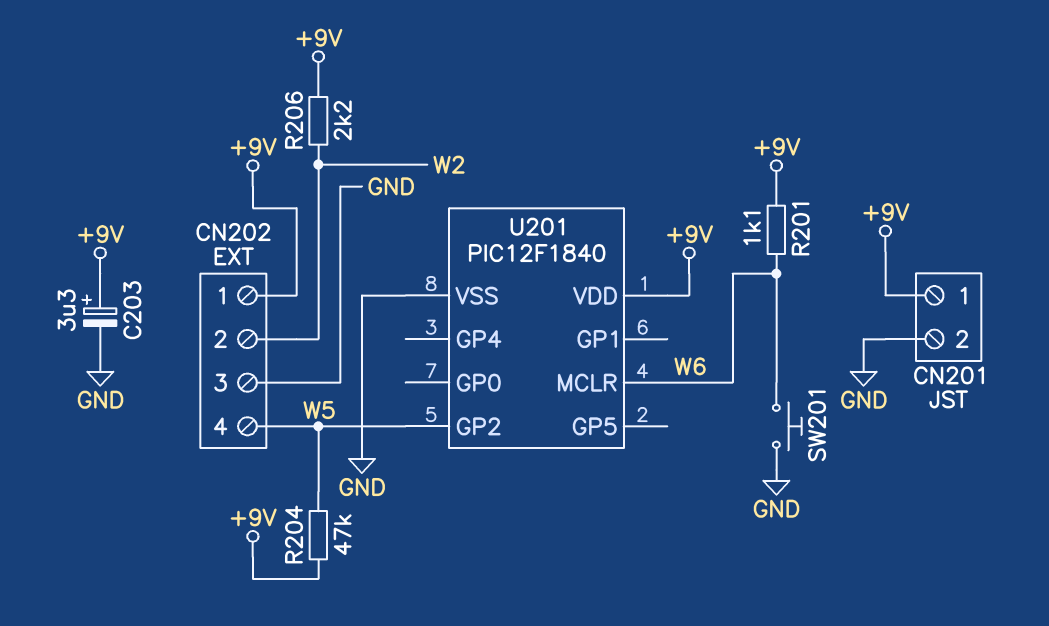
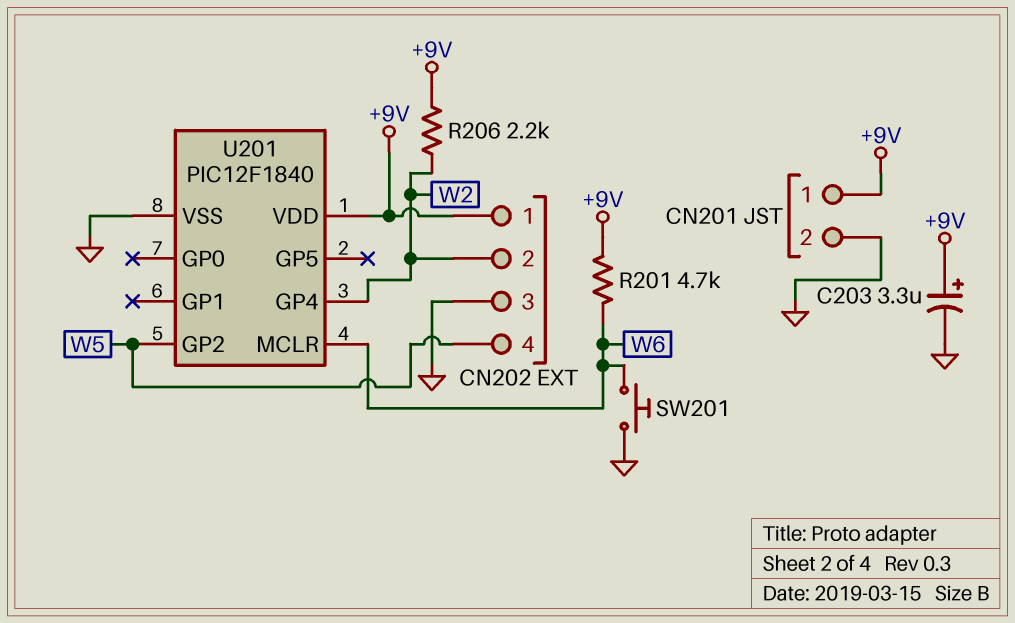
R201: 1.1k (+9V, W6) -> 4.7k (+9V, W6)
R204: 47k (+9V, W5) -> none
U201 pin GP4: none -> W2

